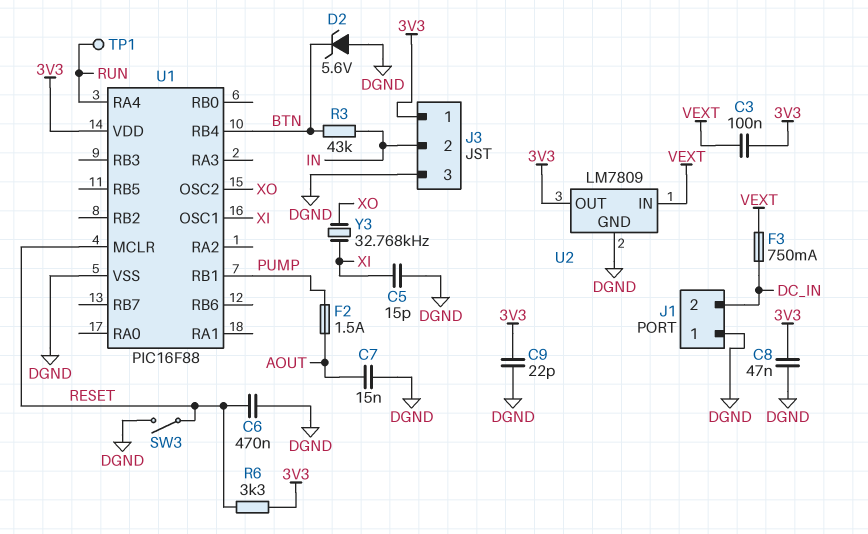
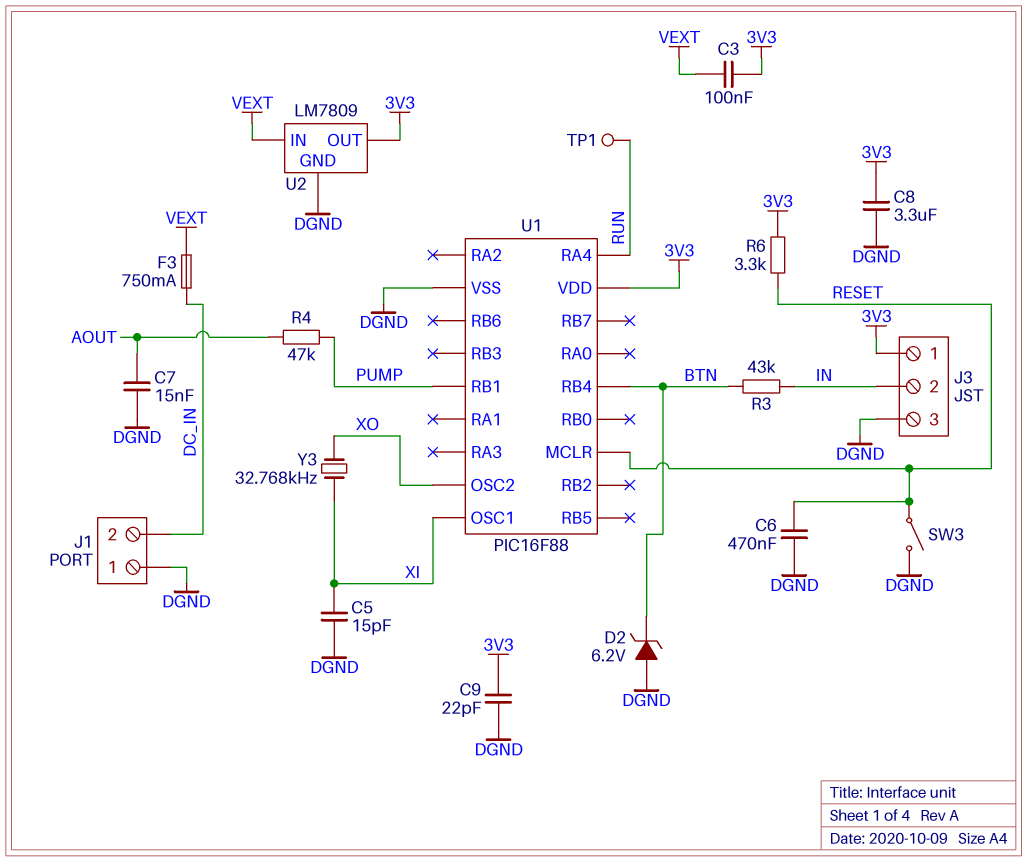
C8: 47nF (3V3, DGND) -> 3.3uF (3V3, DGND)
D2: zener 5.6V (A DGND, K BTN) -> zener 6.2V (A DGND, K BTN)
F2: 1.5A (AOUT, PUMP) -> none
R4: none -> 47k (AOUT, PUMP)

